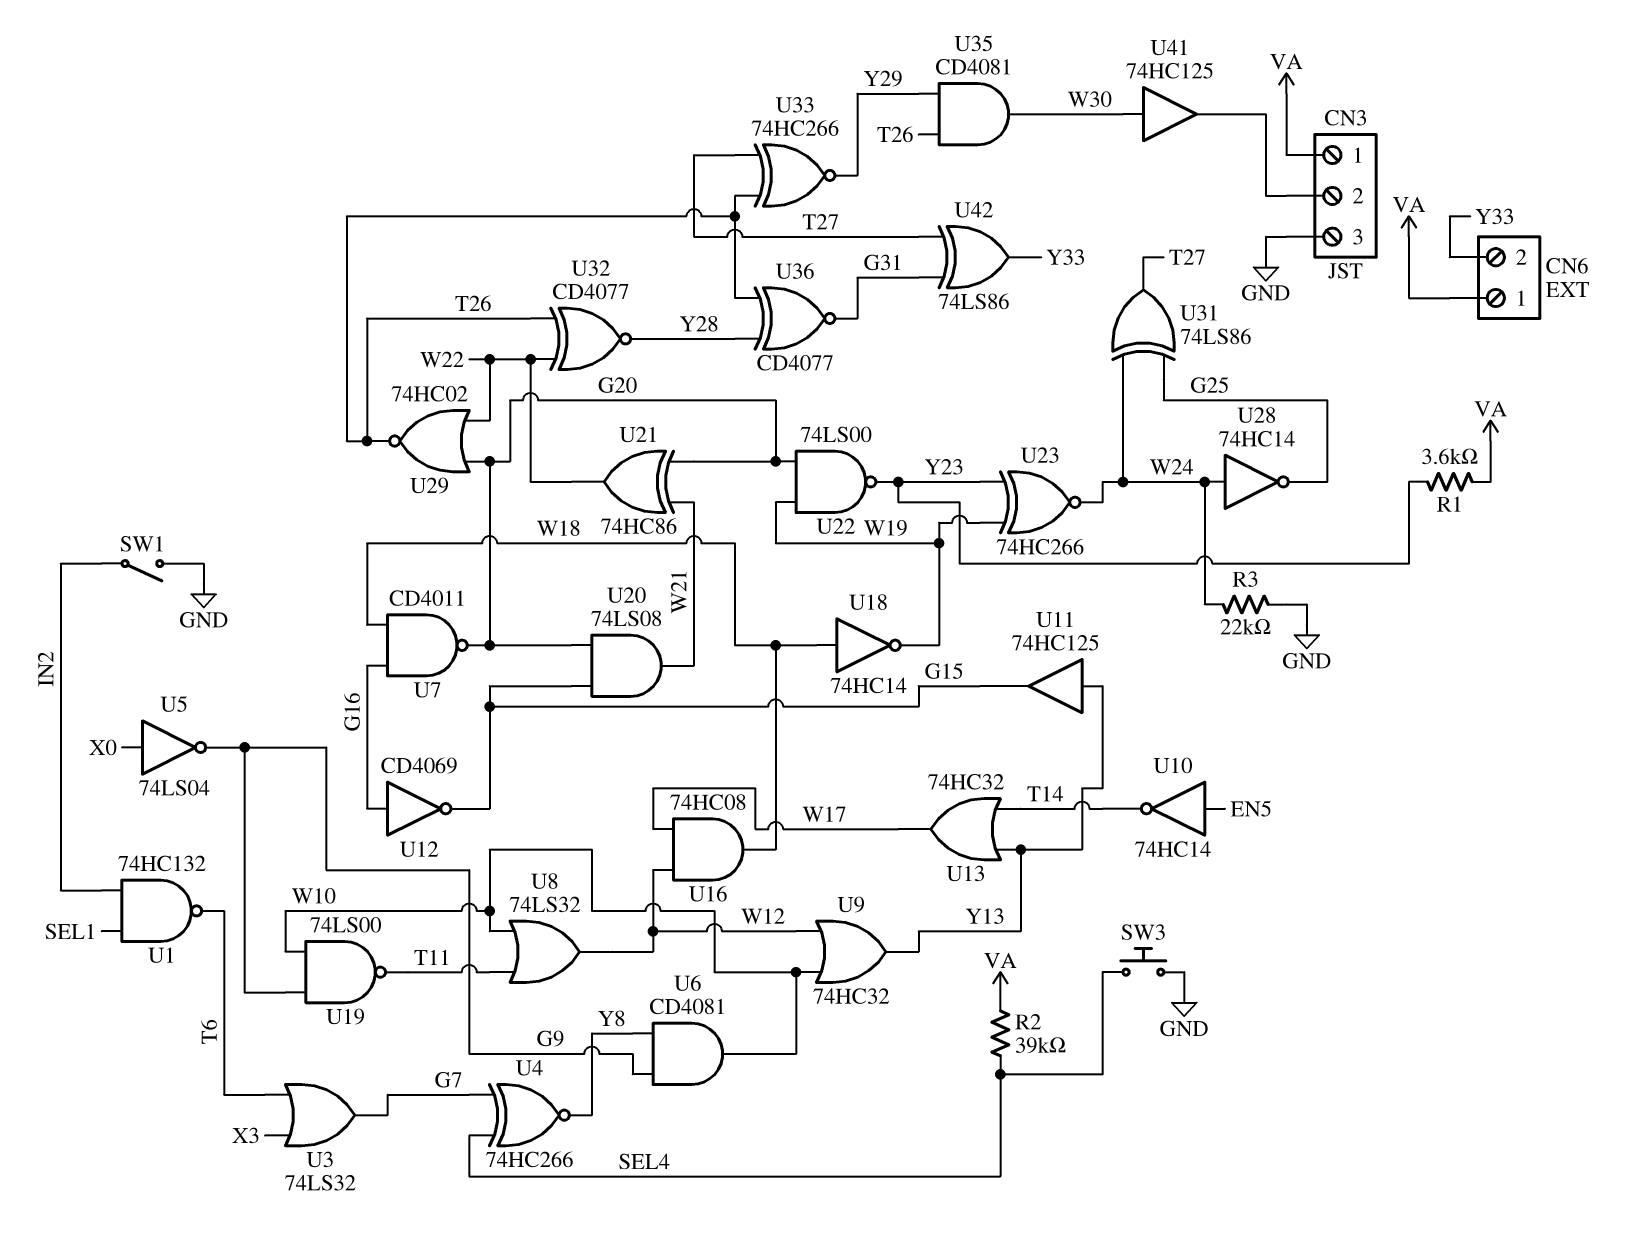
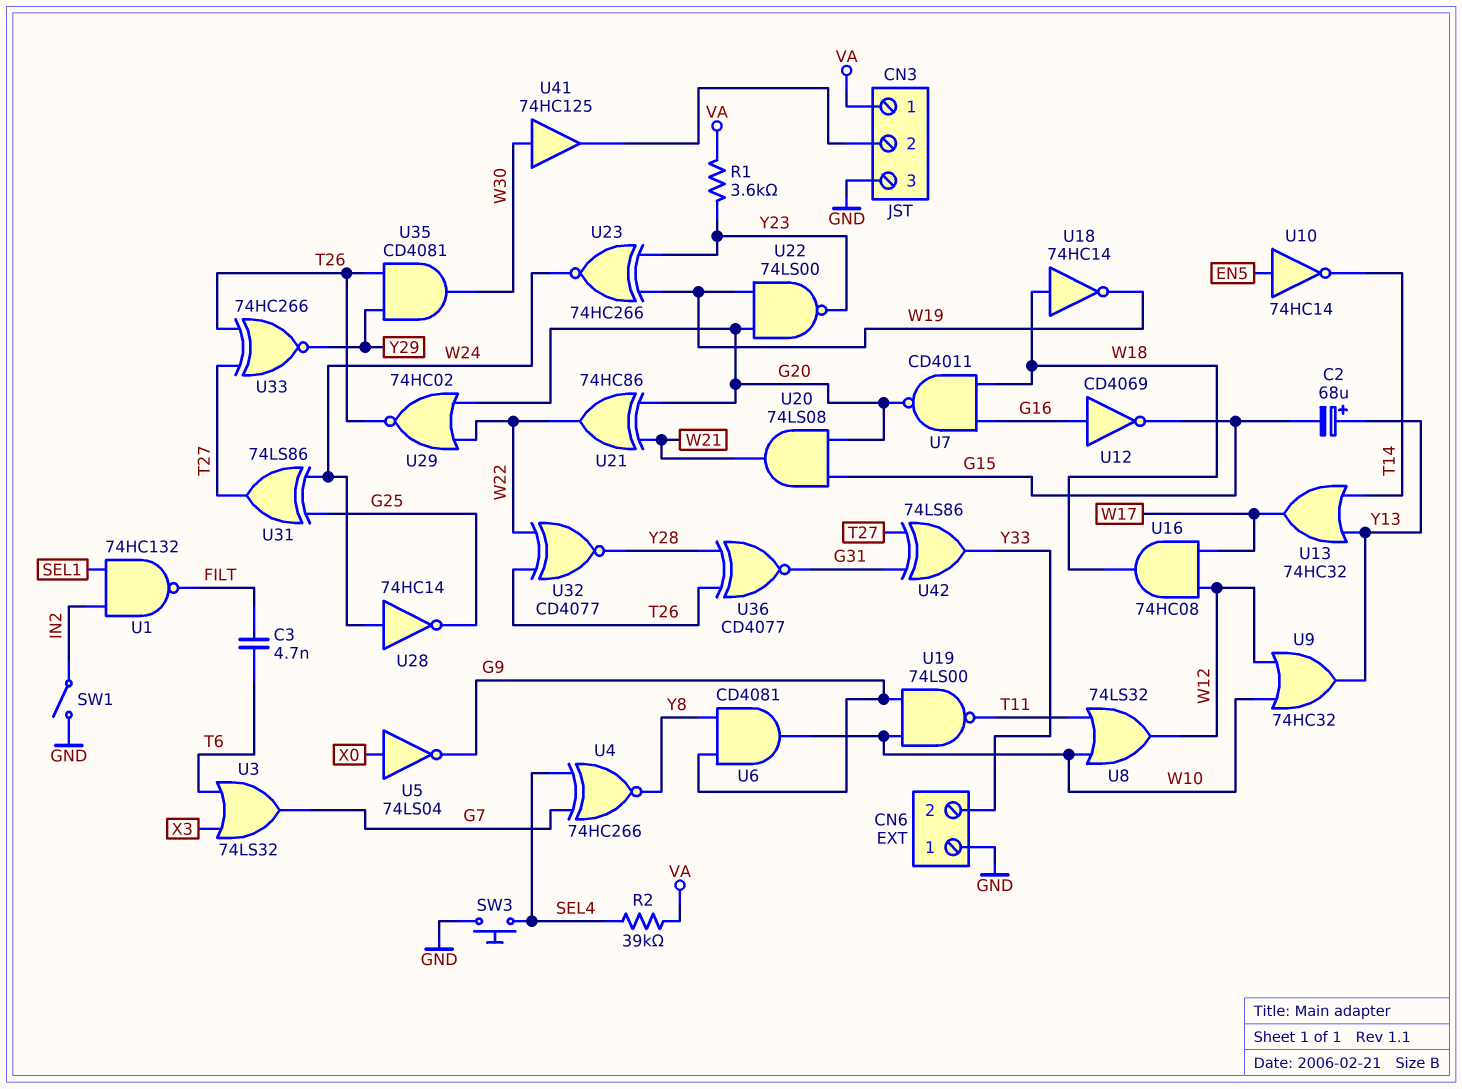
C2: none -> 68uF (plus Y13, minus G15)
C3: none -> 4.7nF (FILT, T6)
CN6 pin 1: VA -> GND
R3: 22k (GND, W24) -> none
U1: NAND 74HC132 (in IN2, in SEL1, out T6) -> NAND 74HC132 (in IN2, in SEL1, out FILT)
U11: buffer 74HC125 (in Y13, out G15) -> none

